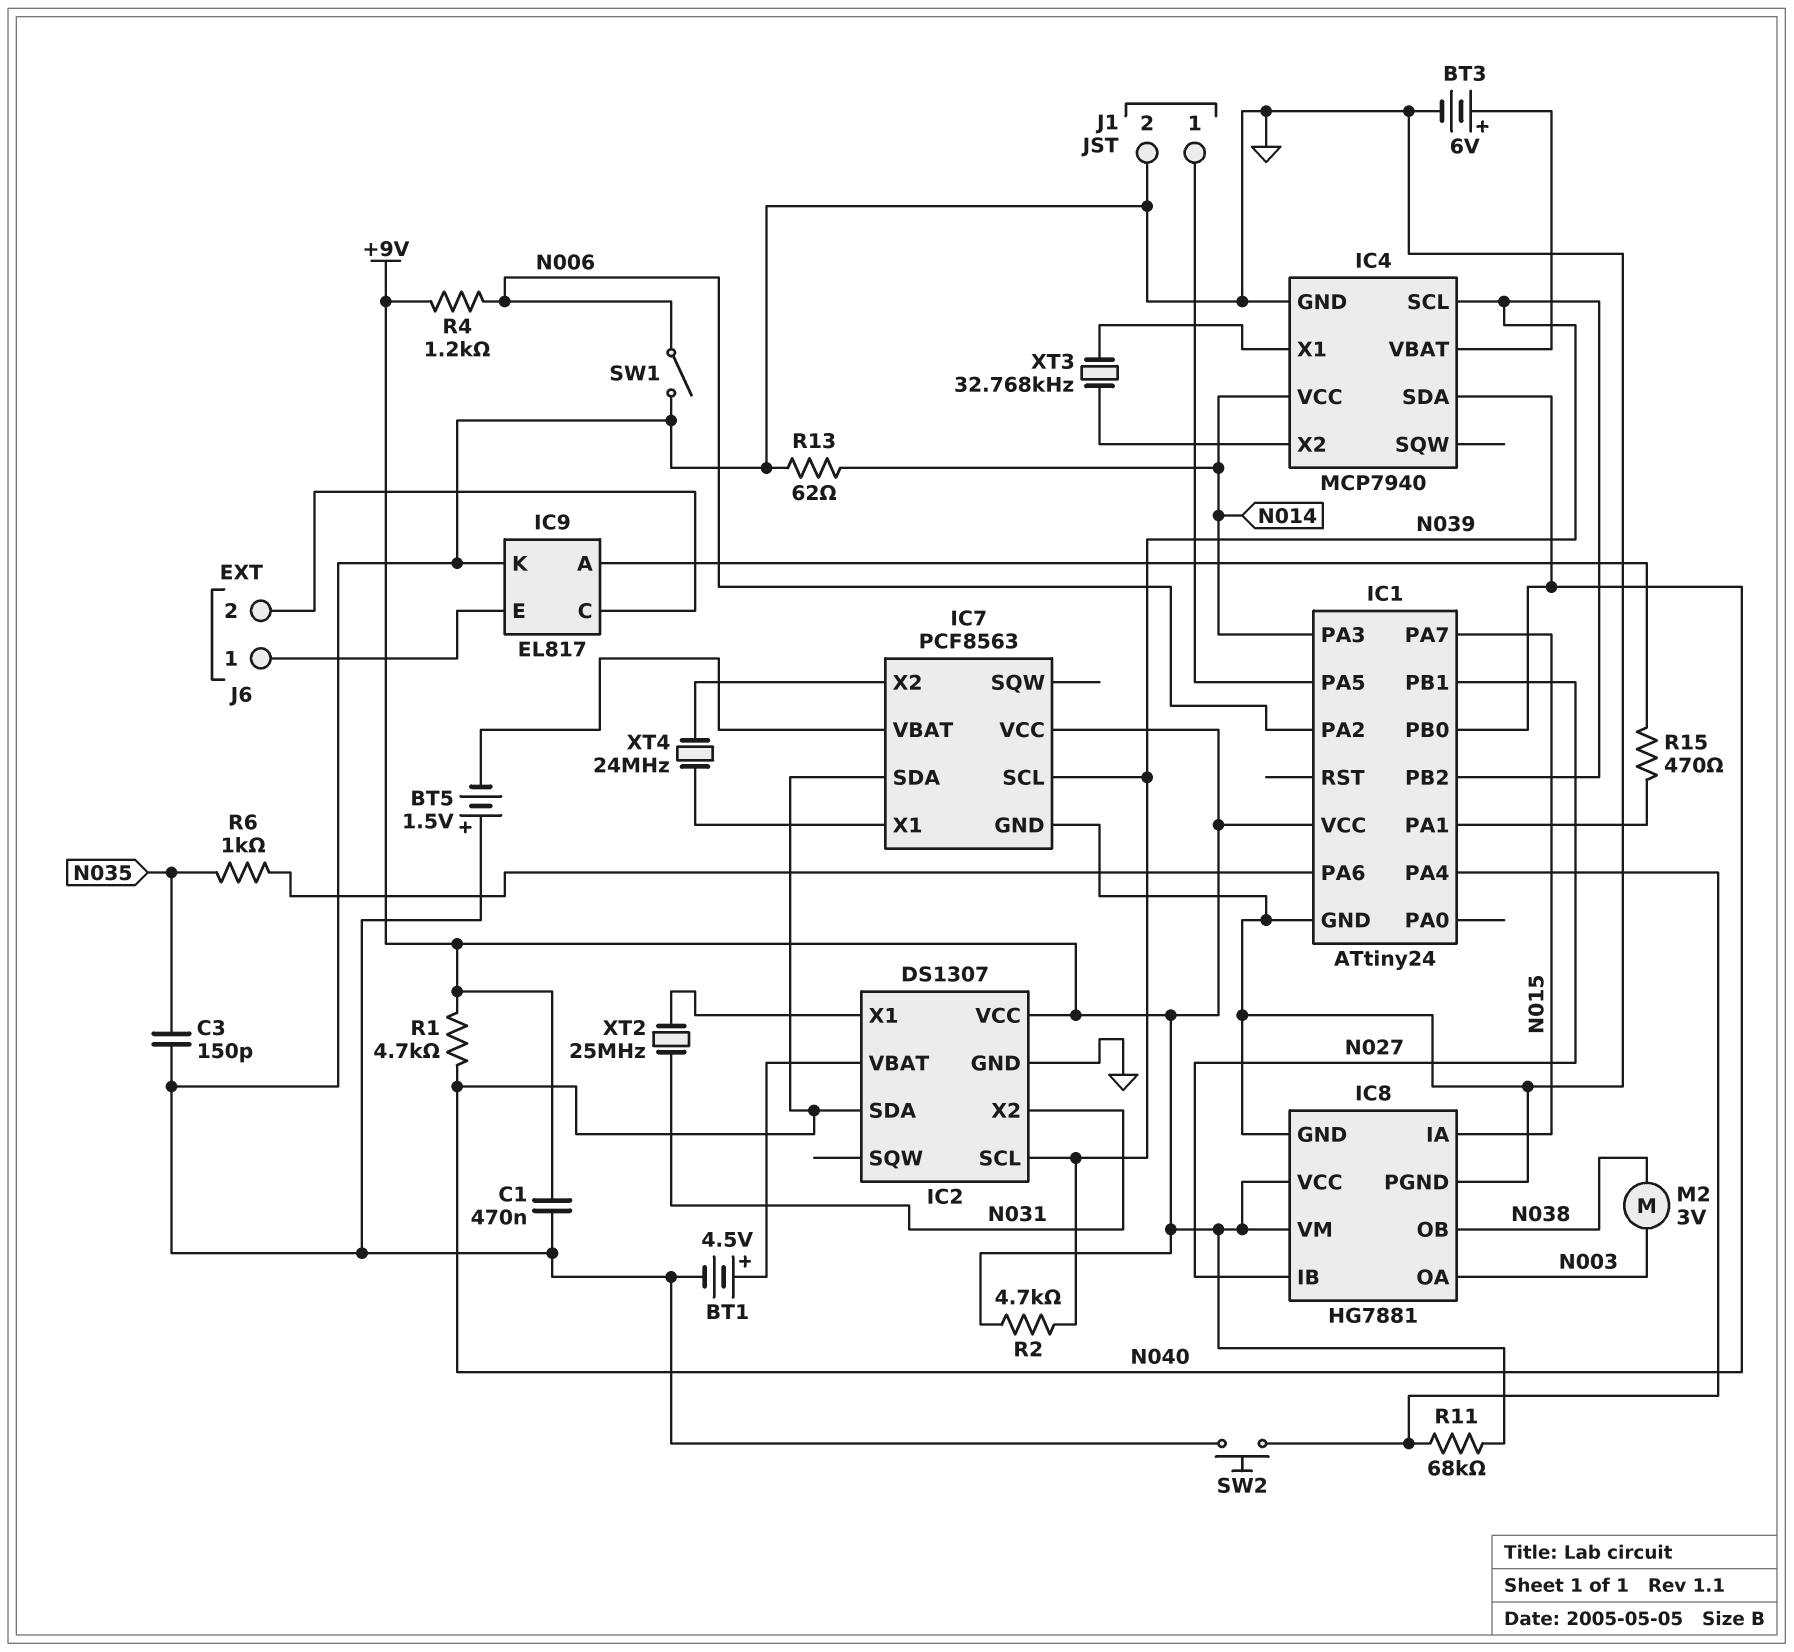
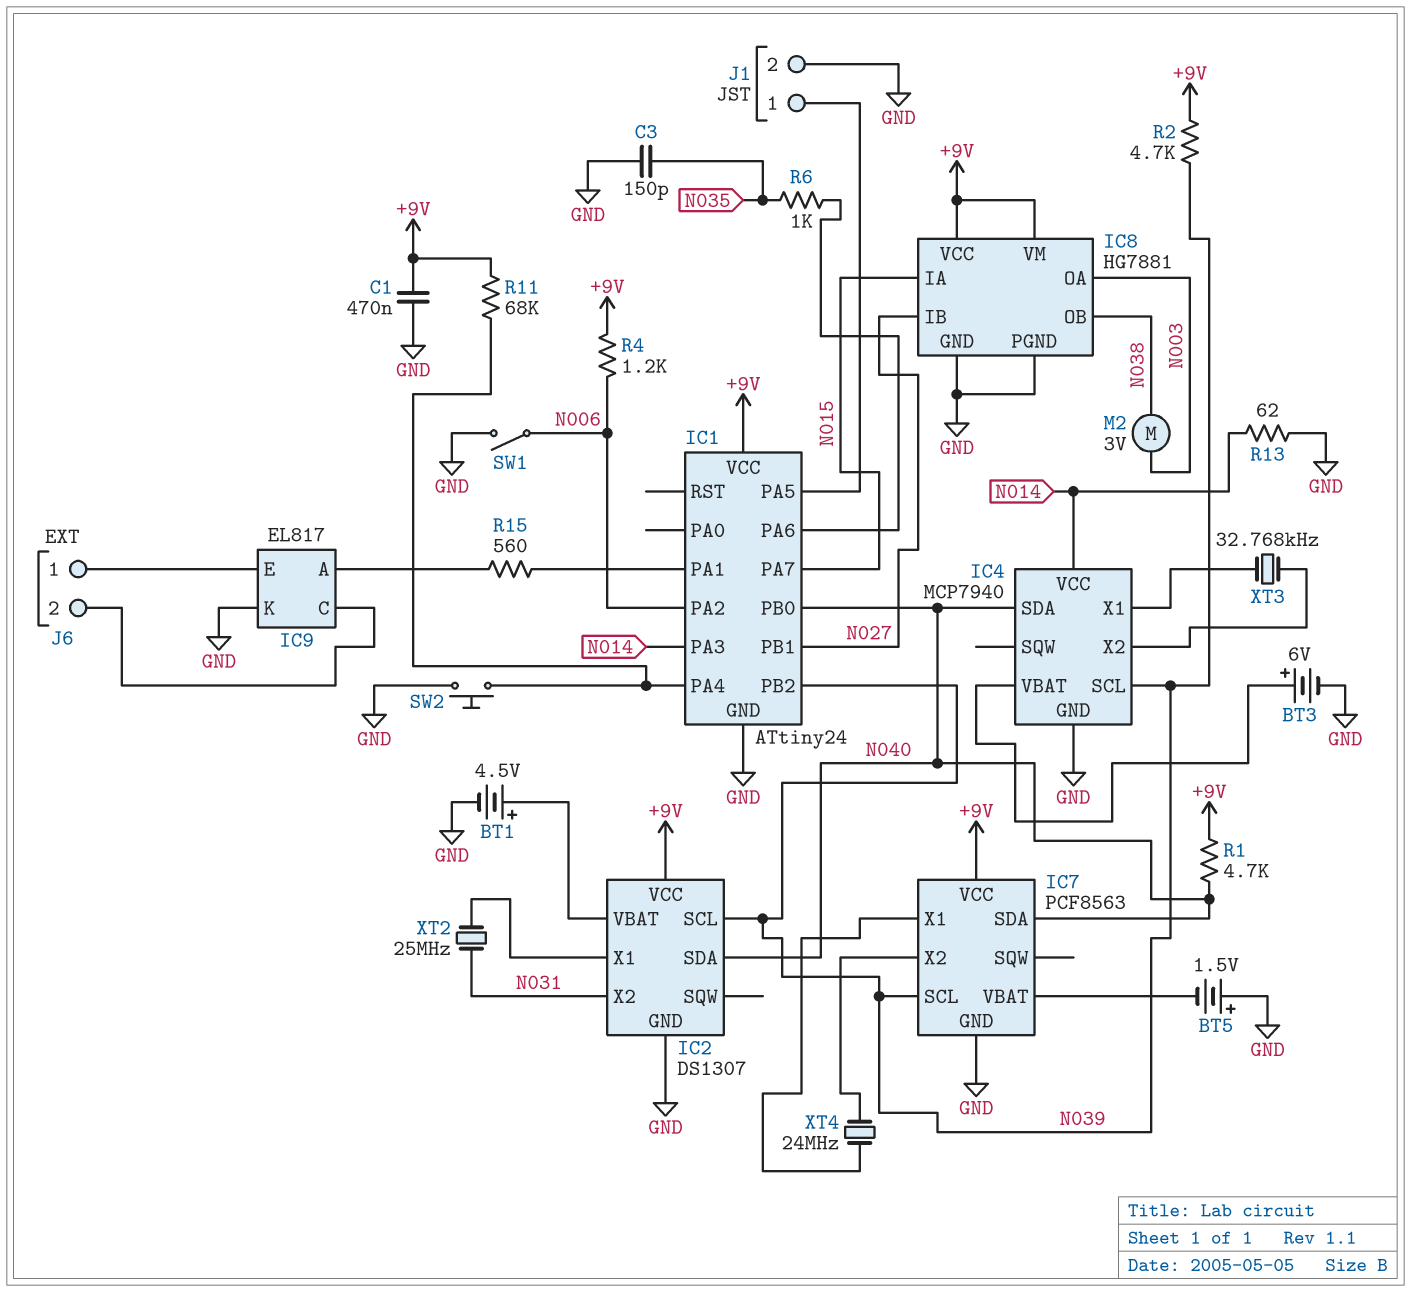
R15: 470 (IC1/PA1, IC9/A) -> 560 (IC1/PA1, IC9/A)

